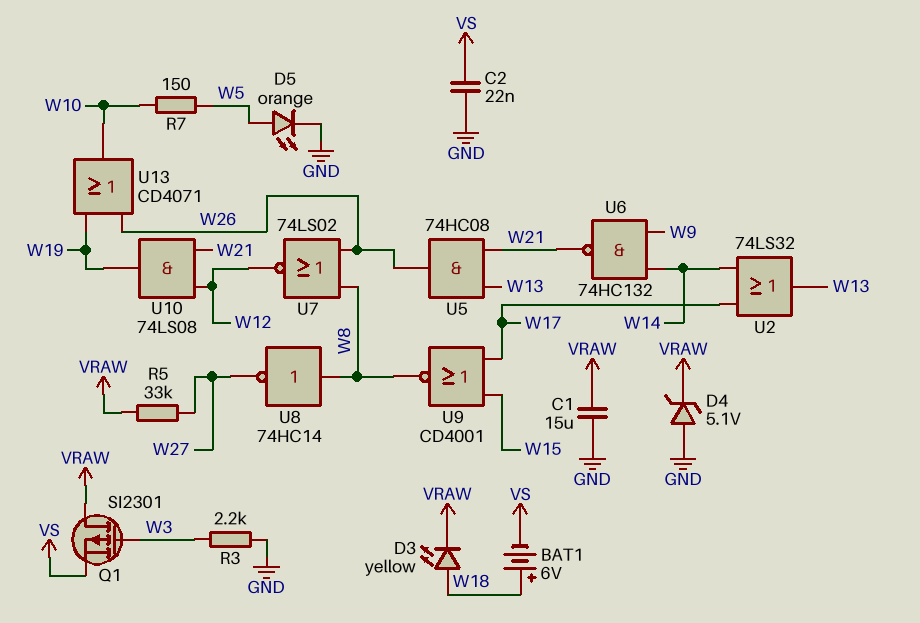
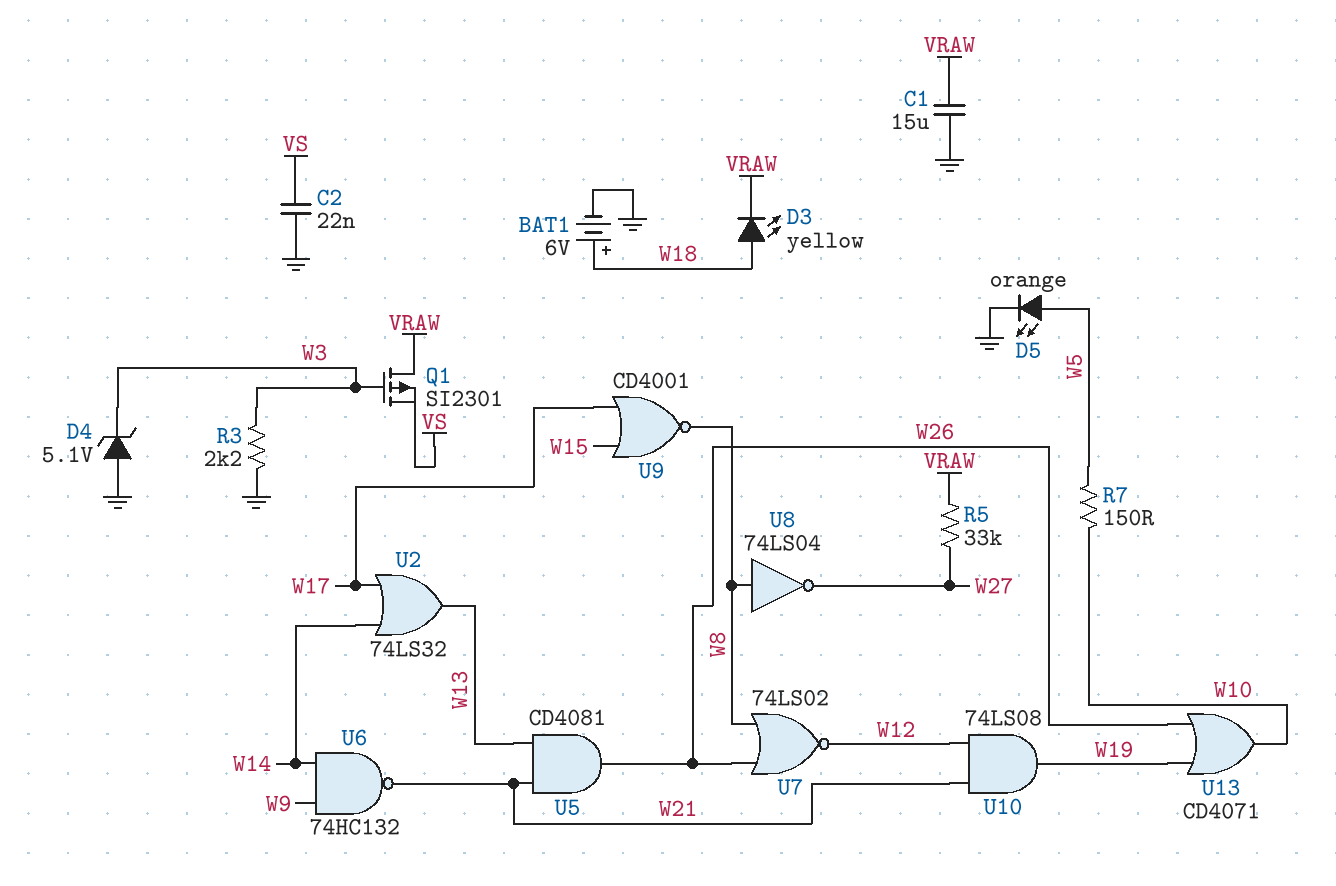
BAT1: 6V (plus W18, minus VS) -> 6V (plus W18, minus GND)
D4: zener 5.1V (A GND, K VRAW) -> zener 5.1V (A GND, K W3)
U5: AND 74HC08 (in W13, in W21, out W26) -> AND CD4081 (in W13, in W21, out W26)
U8: NOT 74HC14 (in W8, out W27) -> NOT 74LS04 (in W8, out W27)

